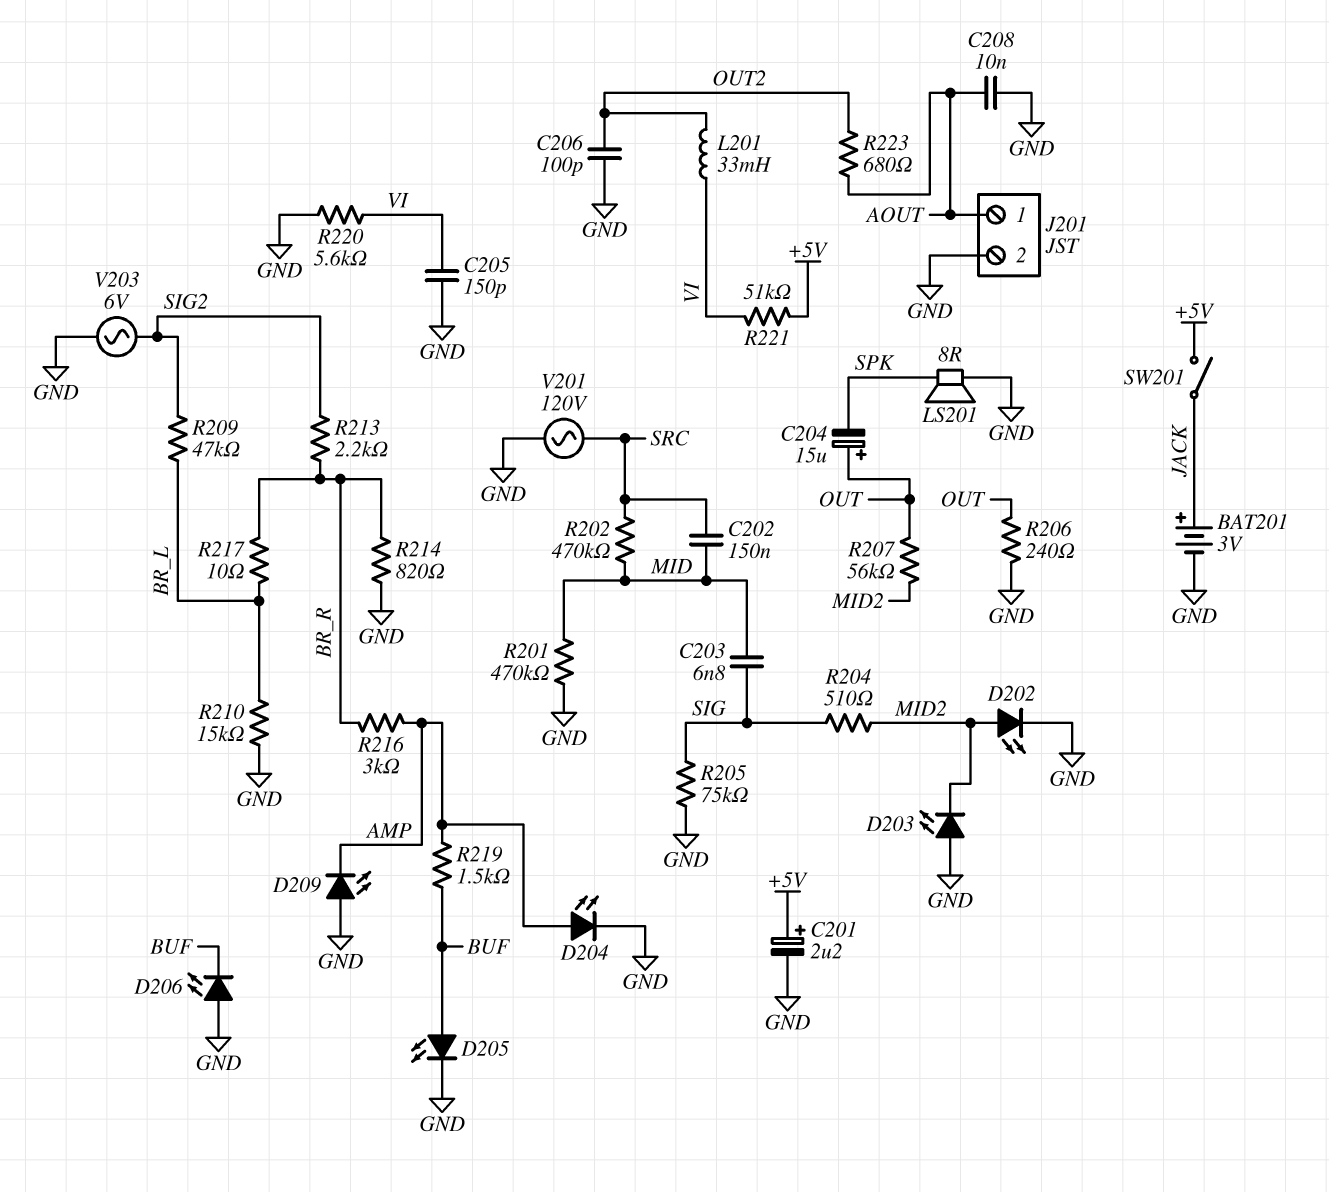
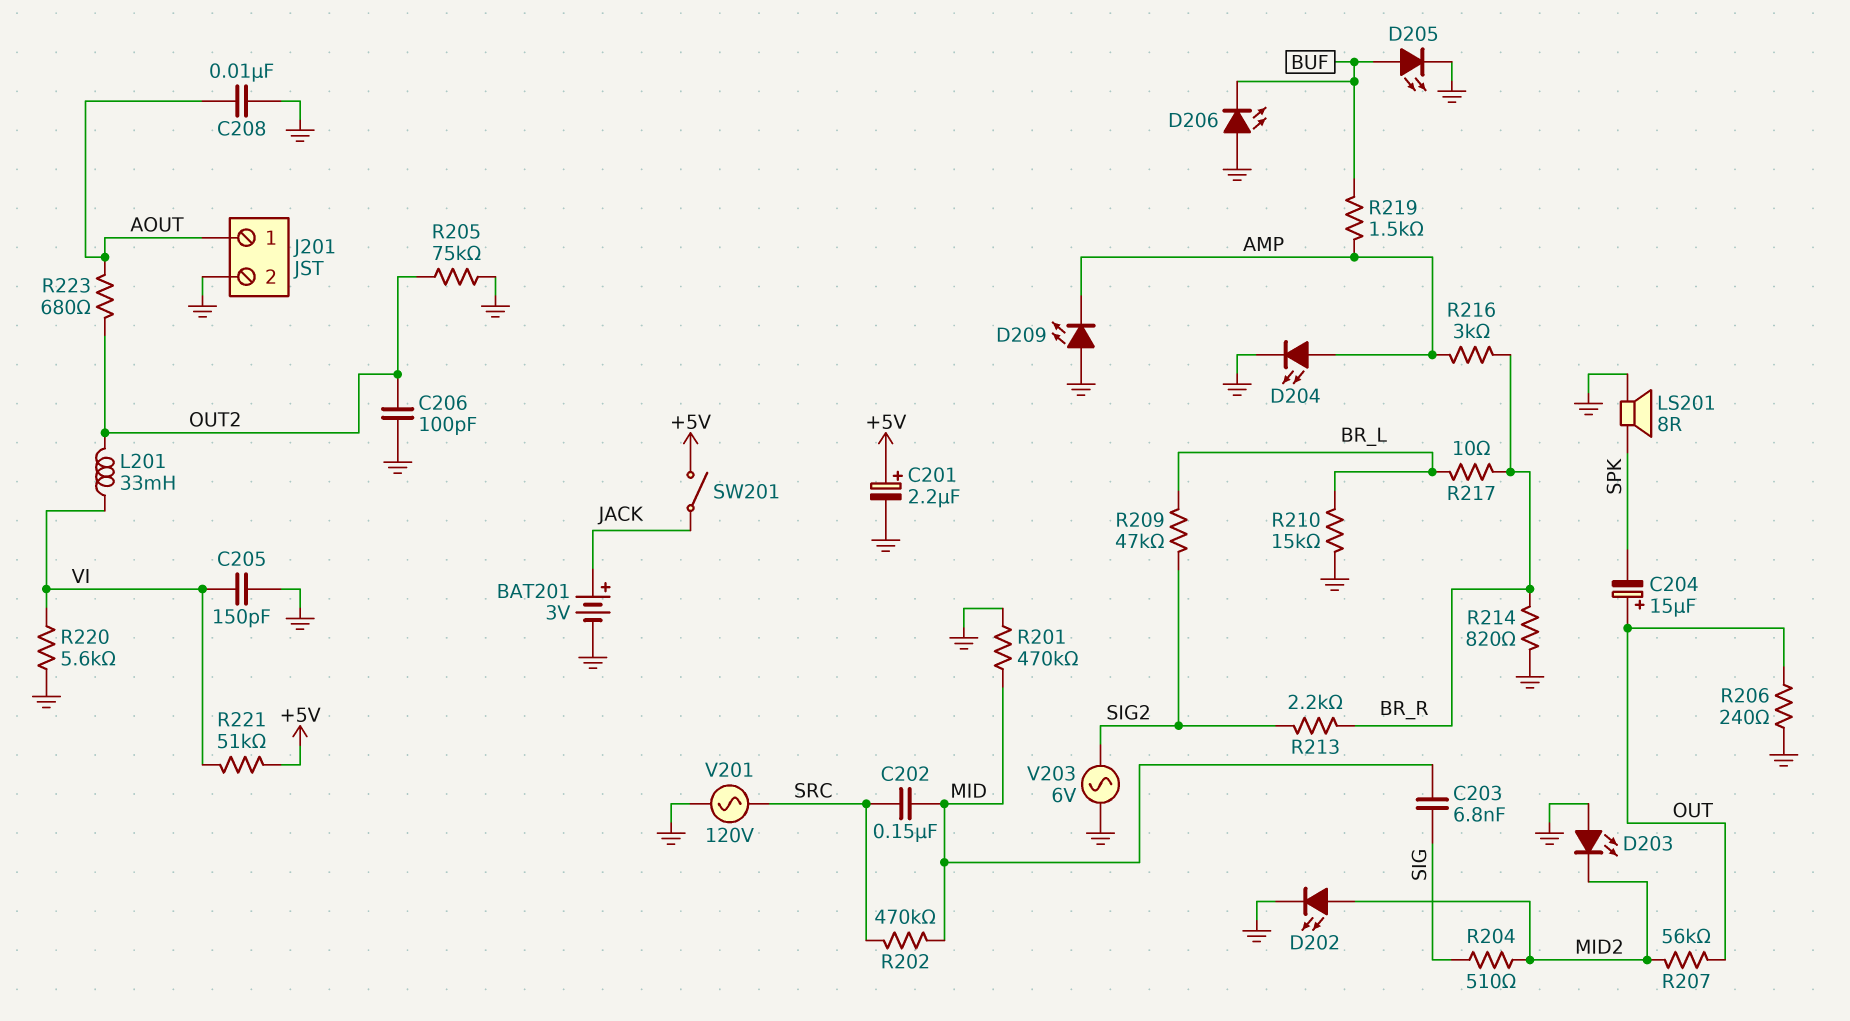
R205: 75k (GND, SIG) -> 75k (GND, OUT2)

